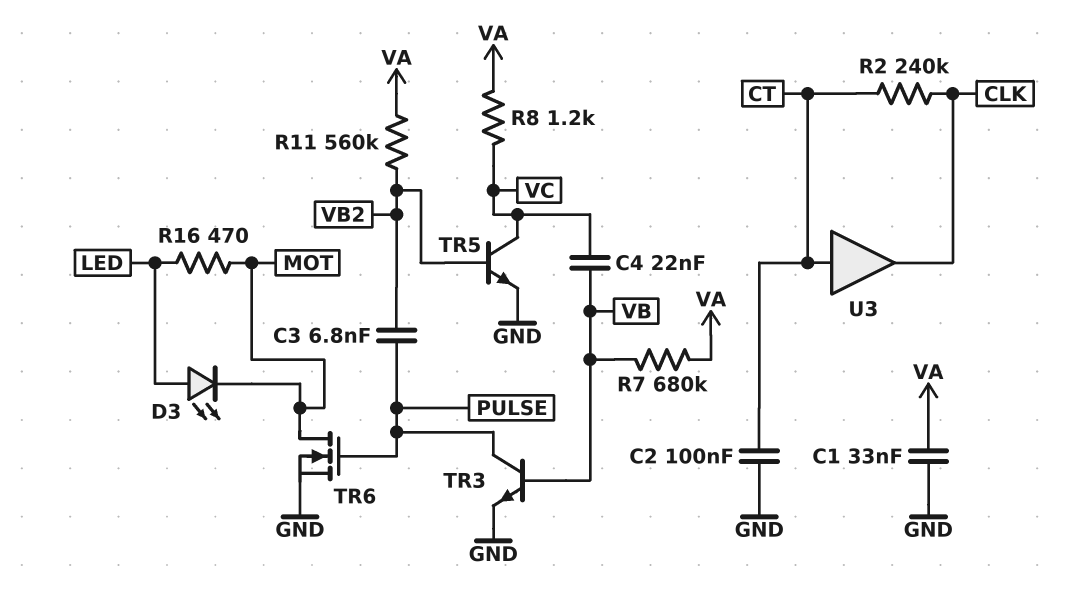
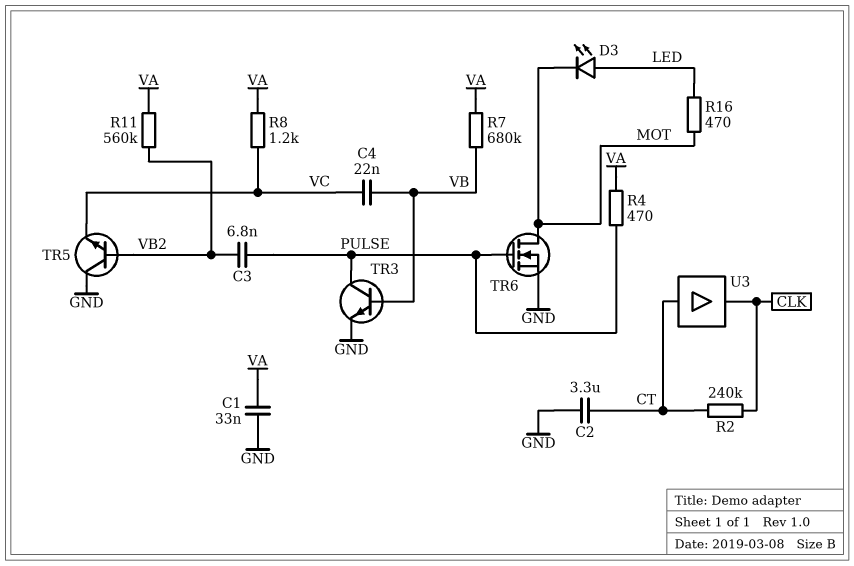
C2: 100nF (CT, GND) -> 3.3uF (CT, GND)
R4: none -> 470 (PULSE, VA)
TR5: NPN (B VB2, C VC, E GND) -> NPN (B VB2, C GND, E VC)

